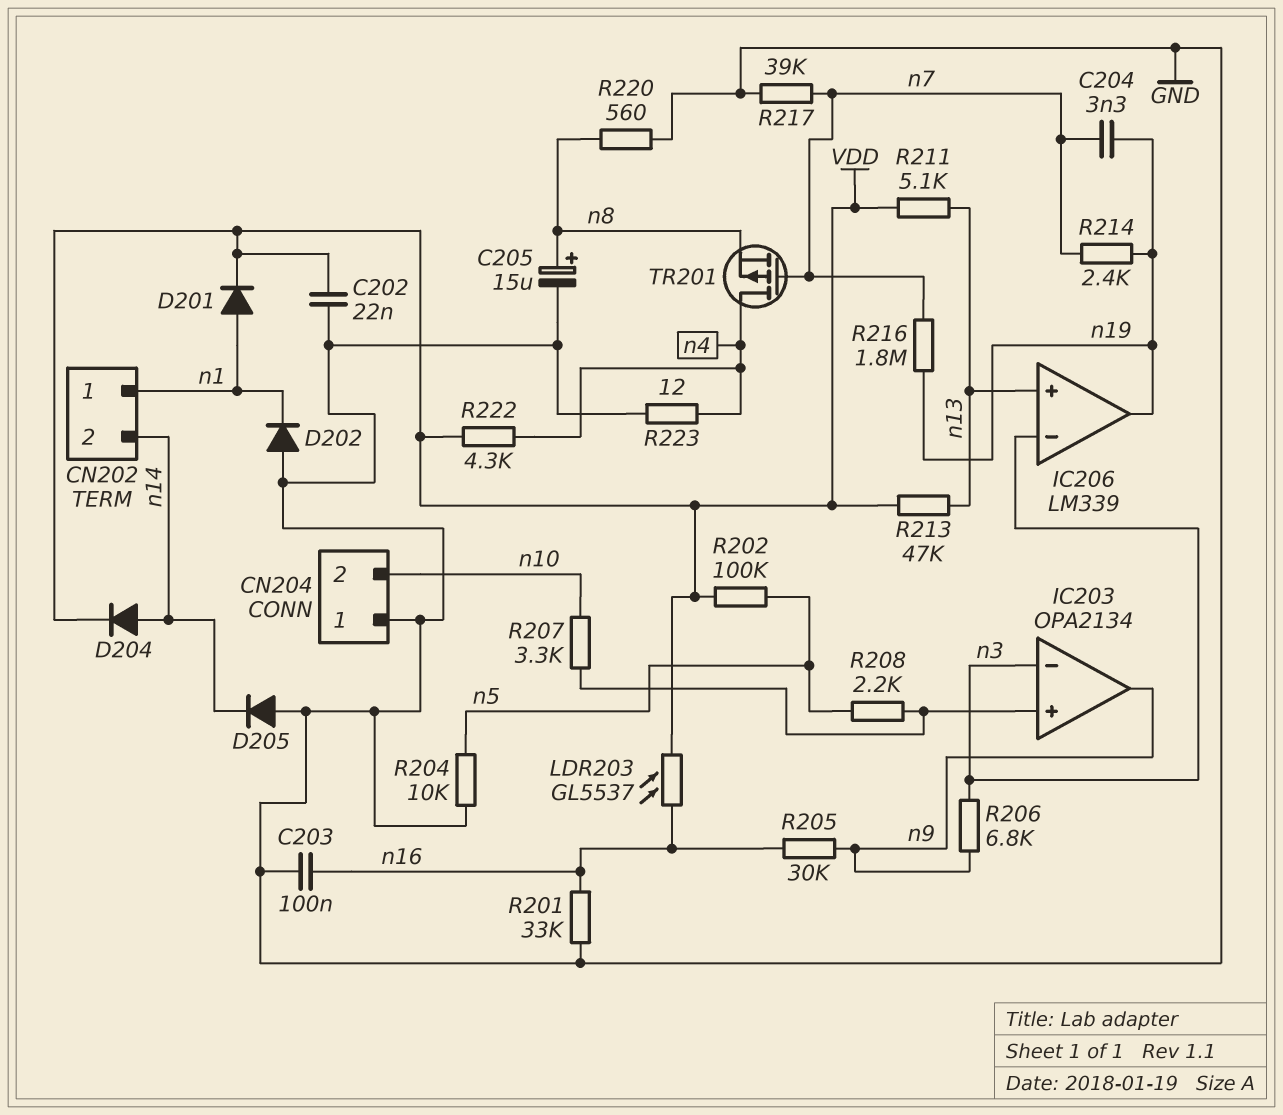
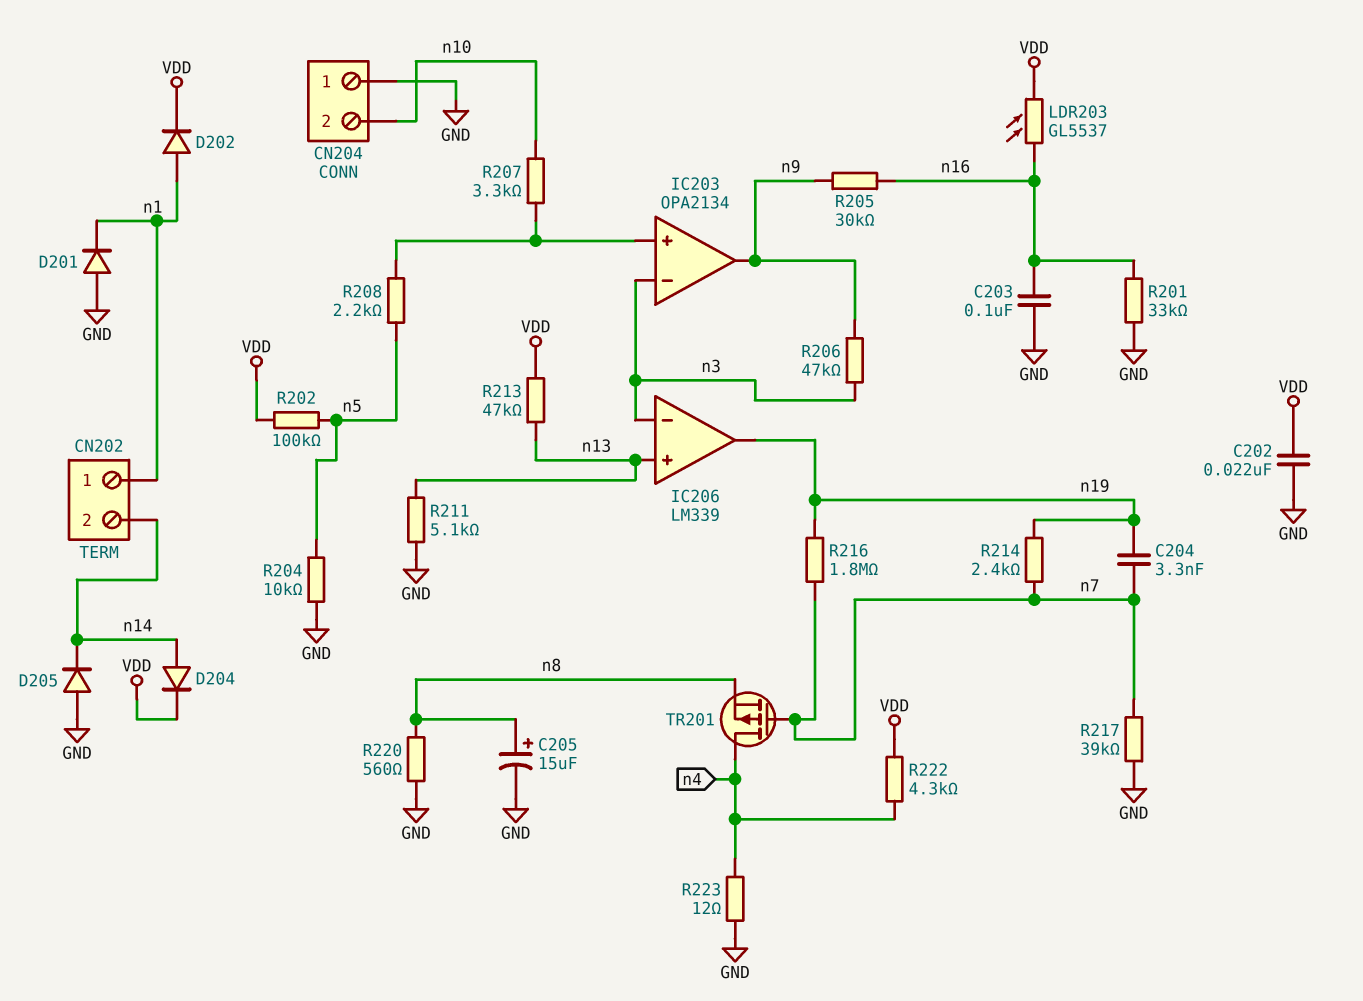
D201: diode (A n1, K VDD) -> diode (A GND, K n1)
D202: diode (A GND, K n1) -> diode (A n1, K VDD)
R206: 6.8k (n3, n9) -> 47k (n3, n9)
R211: 5.1k (VDD, n13) -> 5.1k (GND, n13)

